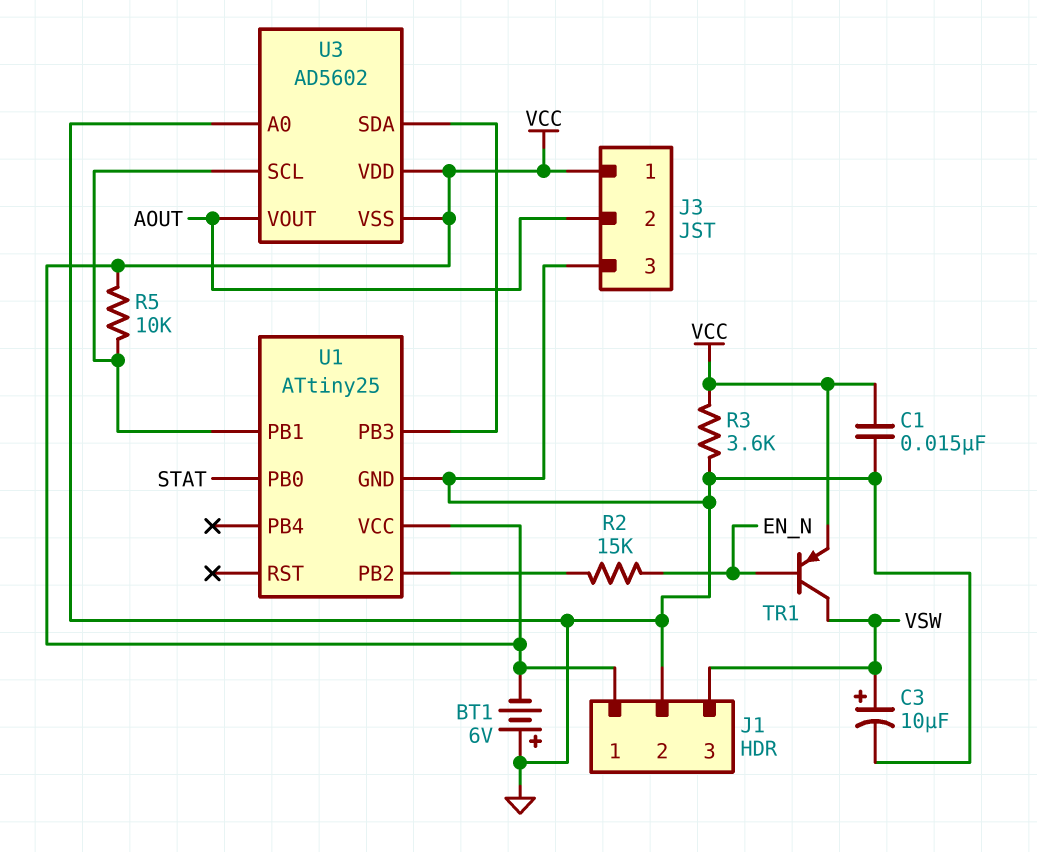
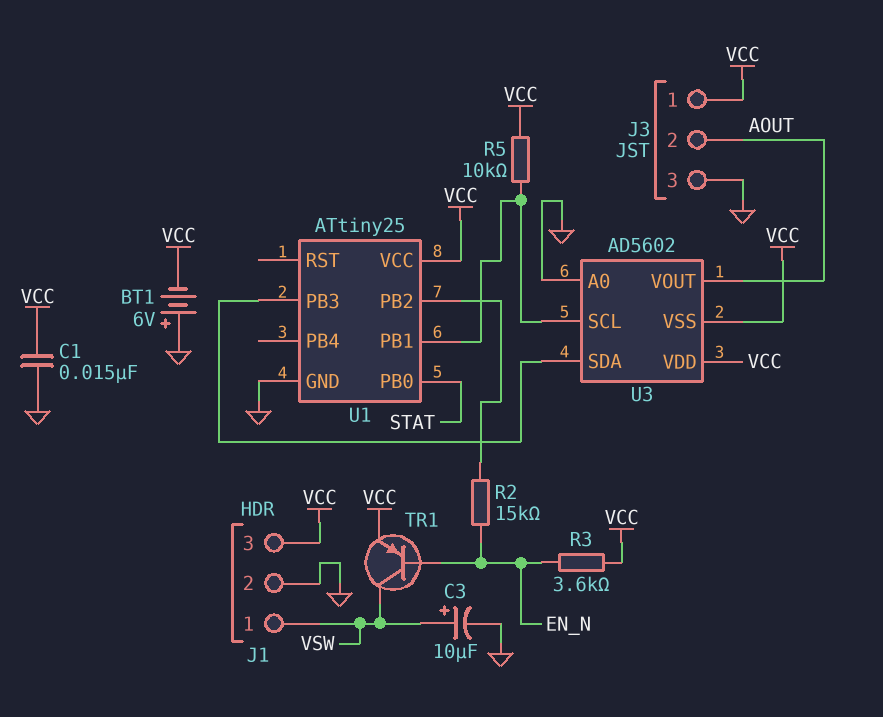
J1 pin 1: VCC -> VSW
J1 pin 3: VSW -> VCC
R3: 3.6k (GND, VCC) -> 3.6k (EN_N, VCC)

